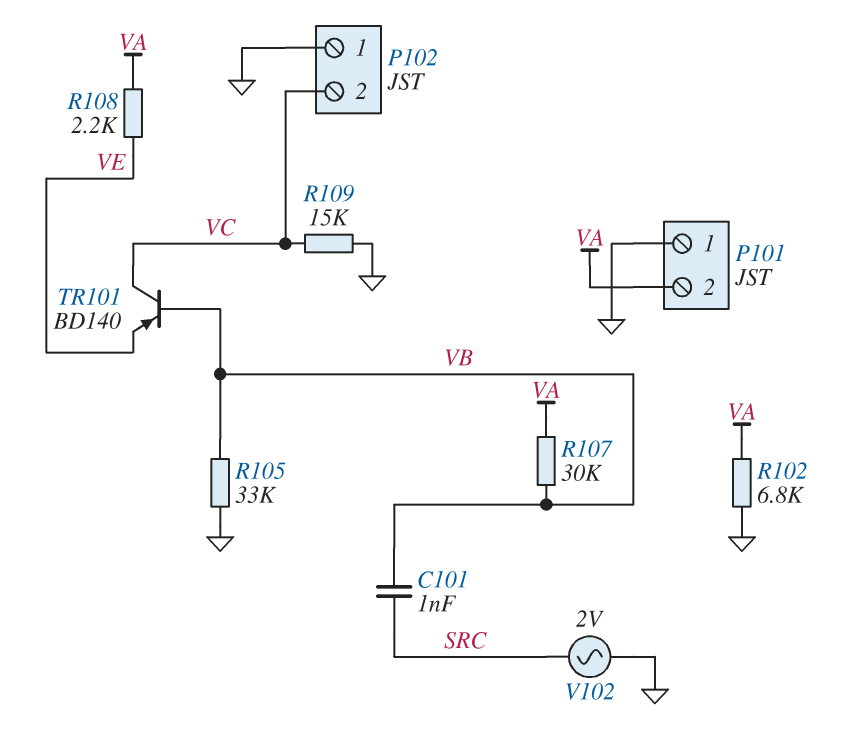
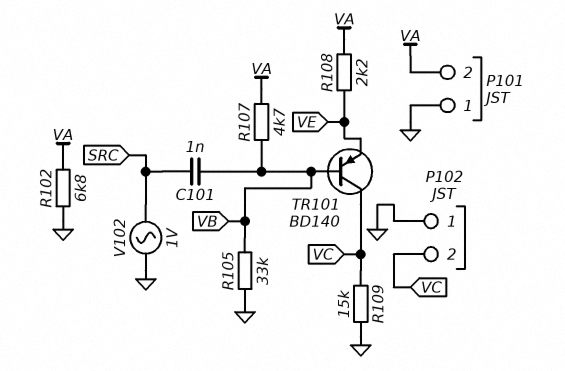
R107: 30k (VA, VB) -> 4.7k (VA, VB)
V102: AC 2V (GND, SRC) -> AC 1V (GND, SRC)

